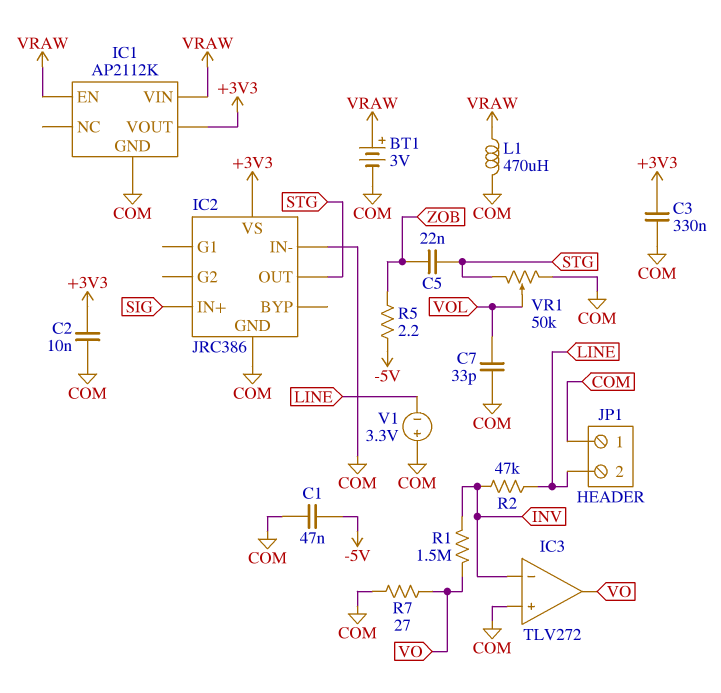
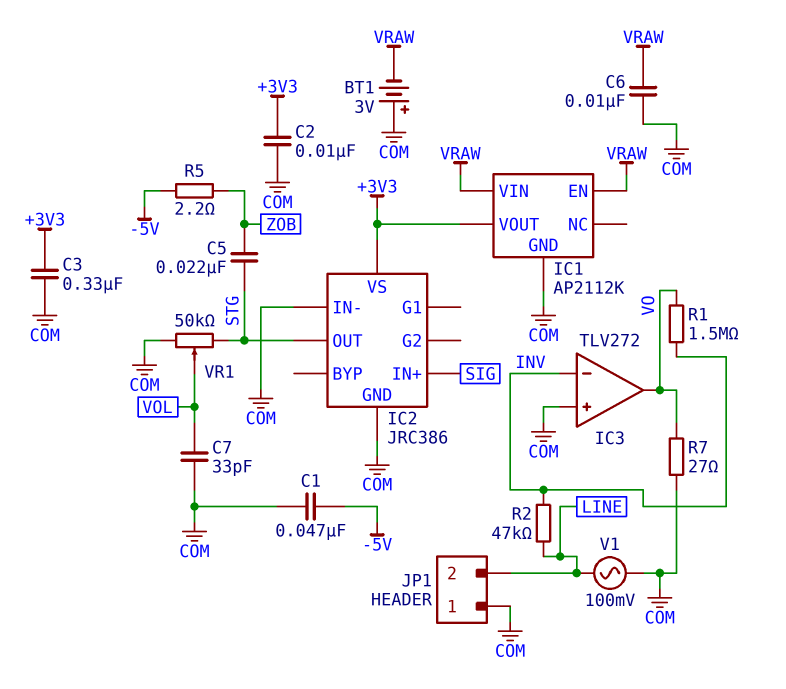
BT1: 3V (plus VRAW, minus COM) -> 3V (plus COM, minus VRAW)
C6: none -> 10nF (COM, VRAW)
L1: 470uH (COM, VRAW) -> none
V1: 3.3V (plus COM, minus LINE) -> AC 100mV (COM, LINE)

